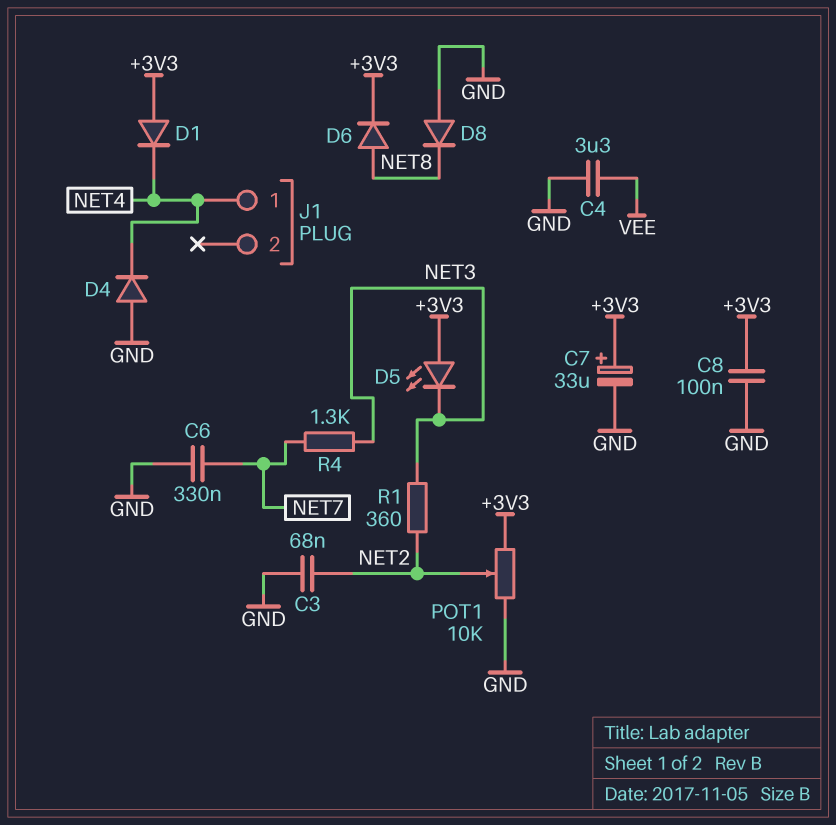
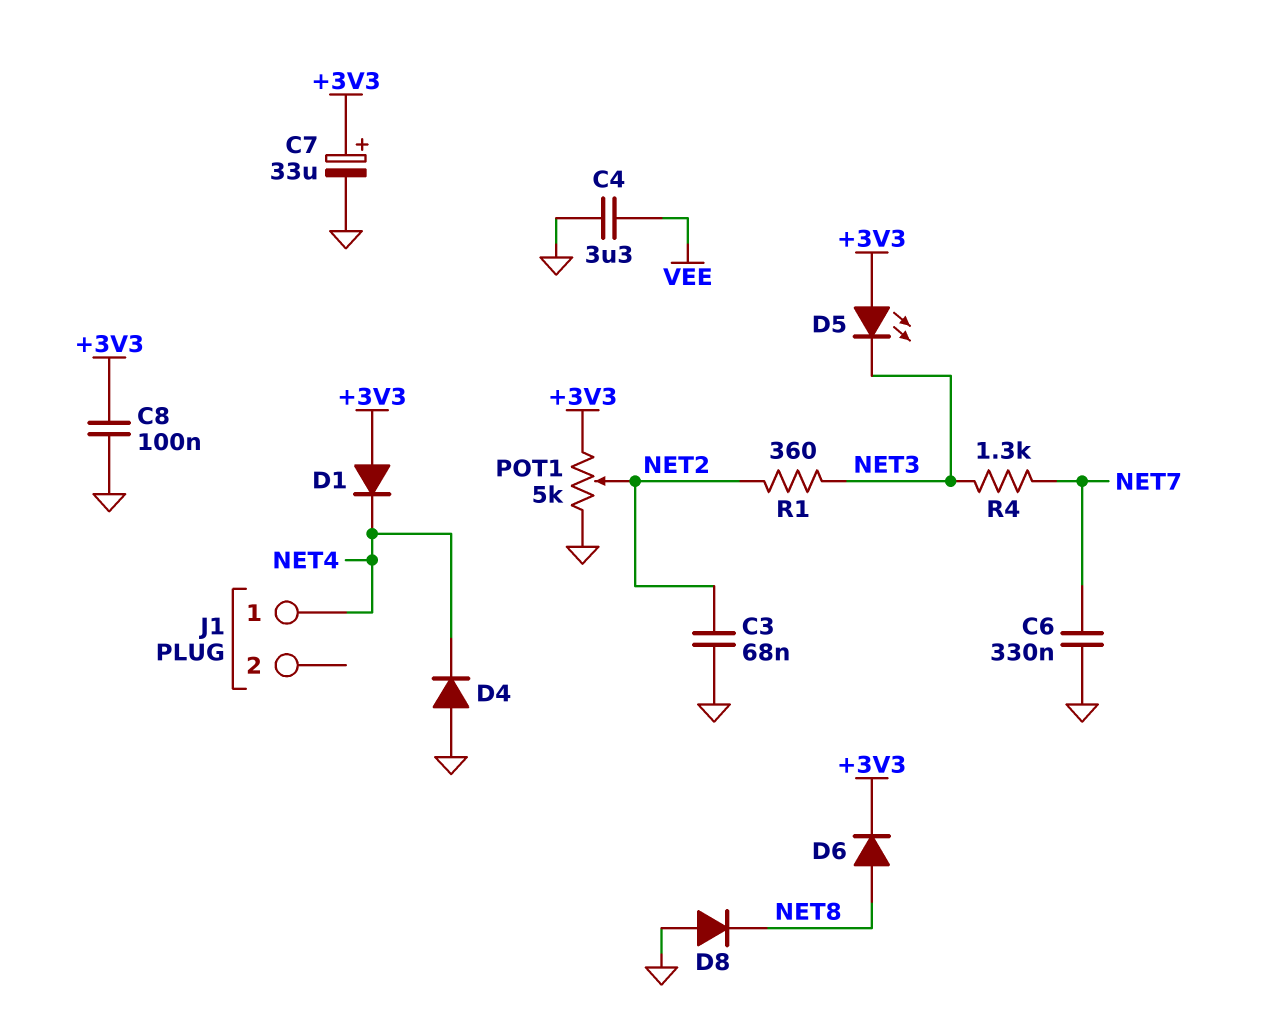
POT1: 10k (+3V3, GND, wiper NET2) -> 5k (+3V3, GND, wiper NET2)

